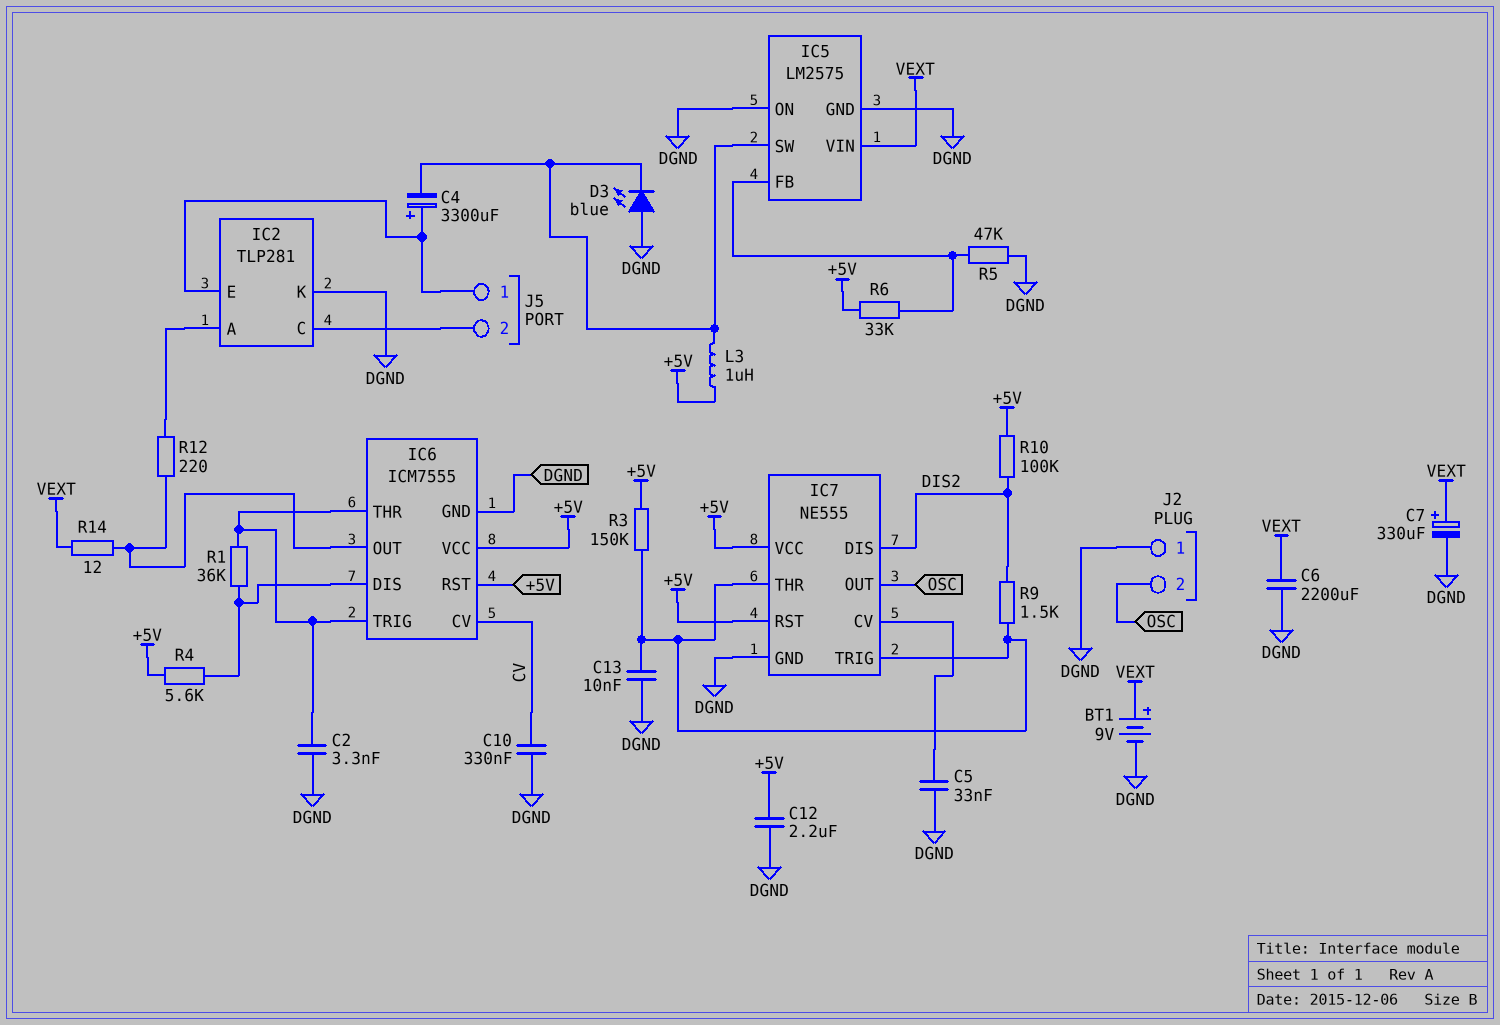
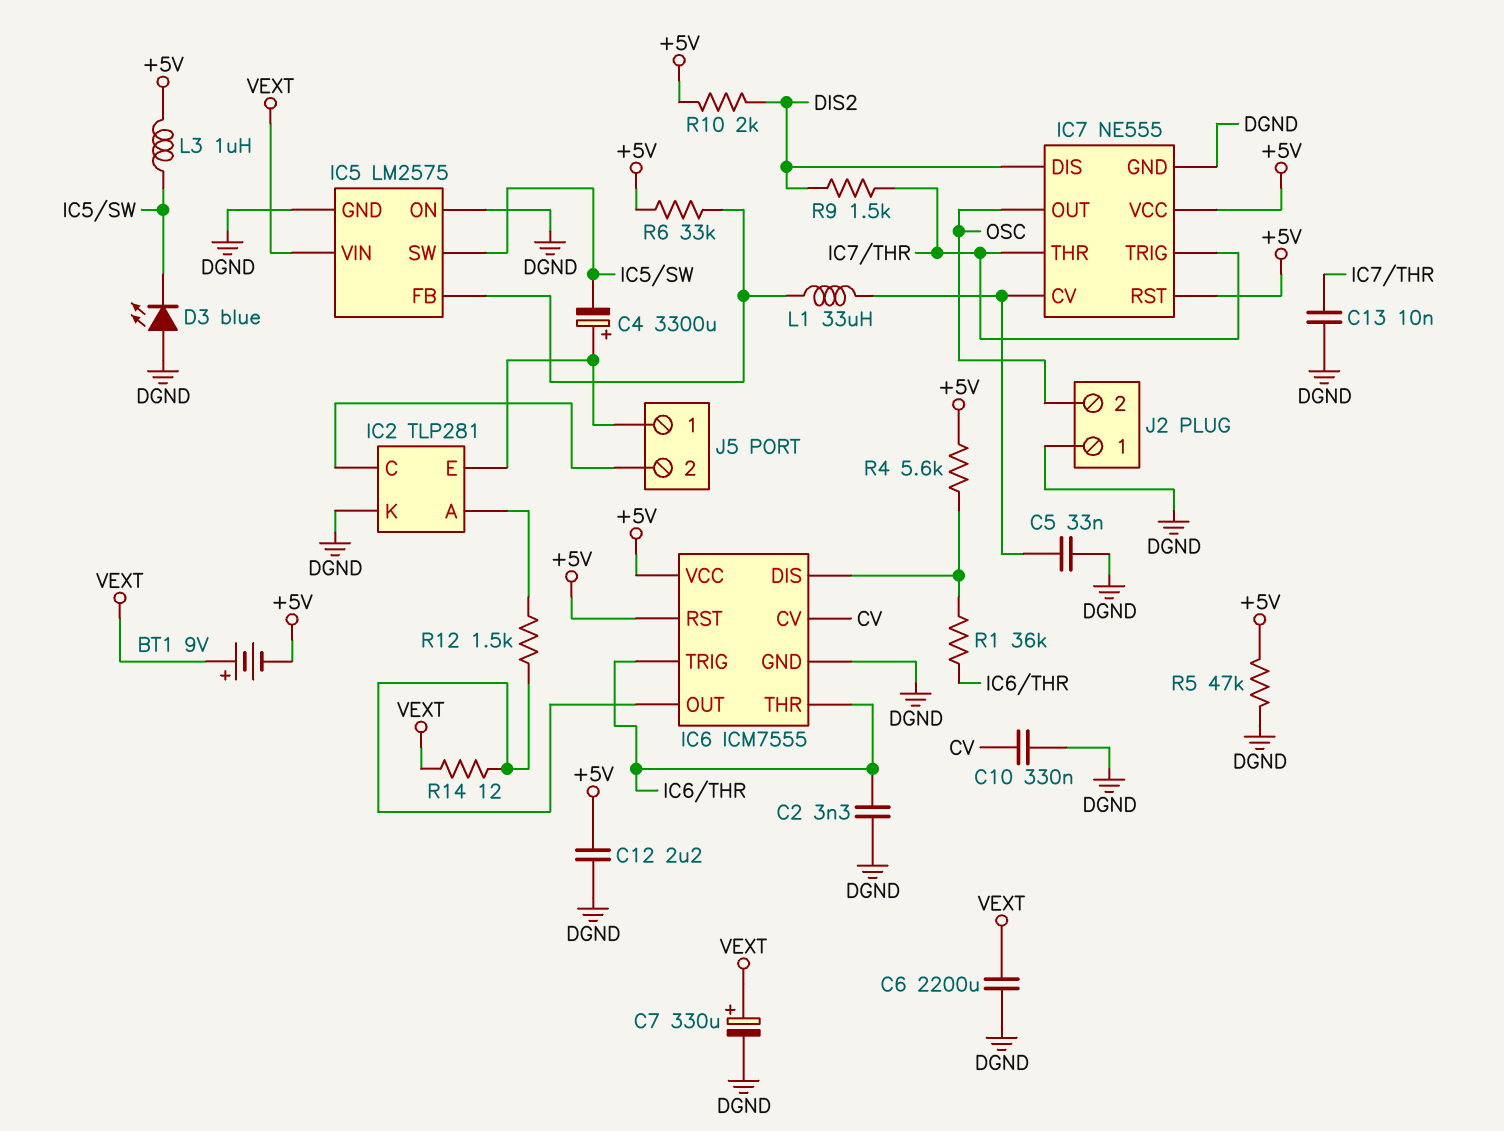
BT1: 9V (plus VEXT, minus DGND) -> 9V (plus VEXT, minus +5V)
L1: none -> 33uH (IC5/FB, IC7/CV)
R3: 150k (+5V, IC7/THR) -> none
R5: 47k (DGND, IC5/FB) -> 47k (+5V, DGND)
R10: 100k (+5V, DIS2) -> 2k (+5V, DIS2)
R12: 220 (IC2/A, IC6/OUT) -> 1.5k (IC2/A, IC6/OUT)

